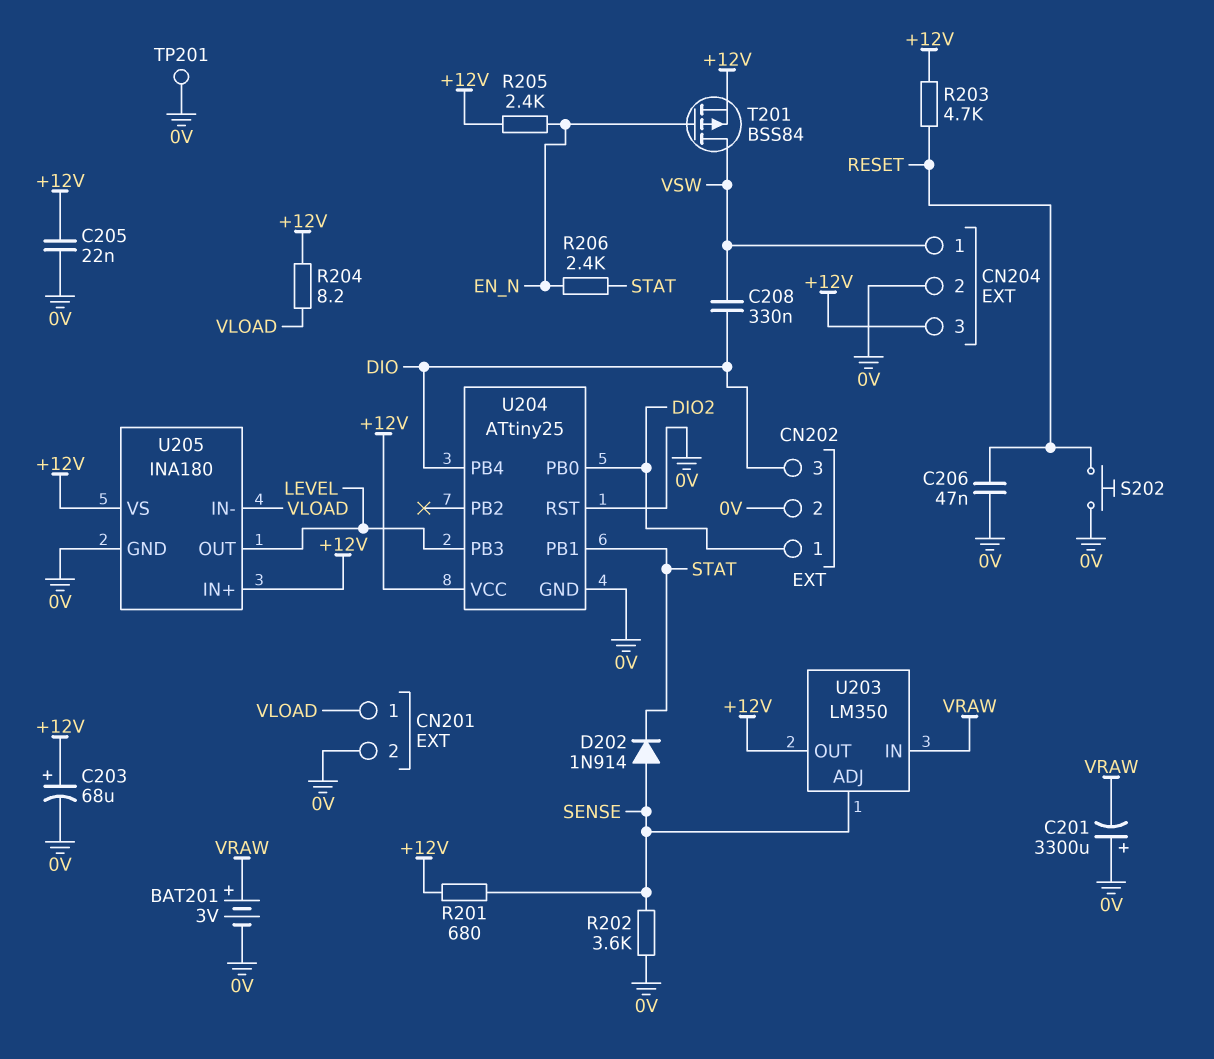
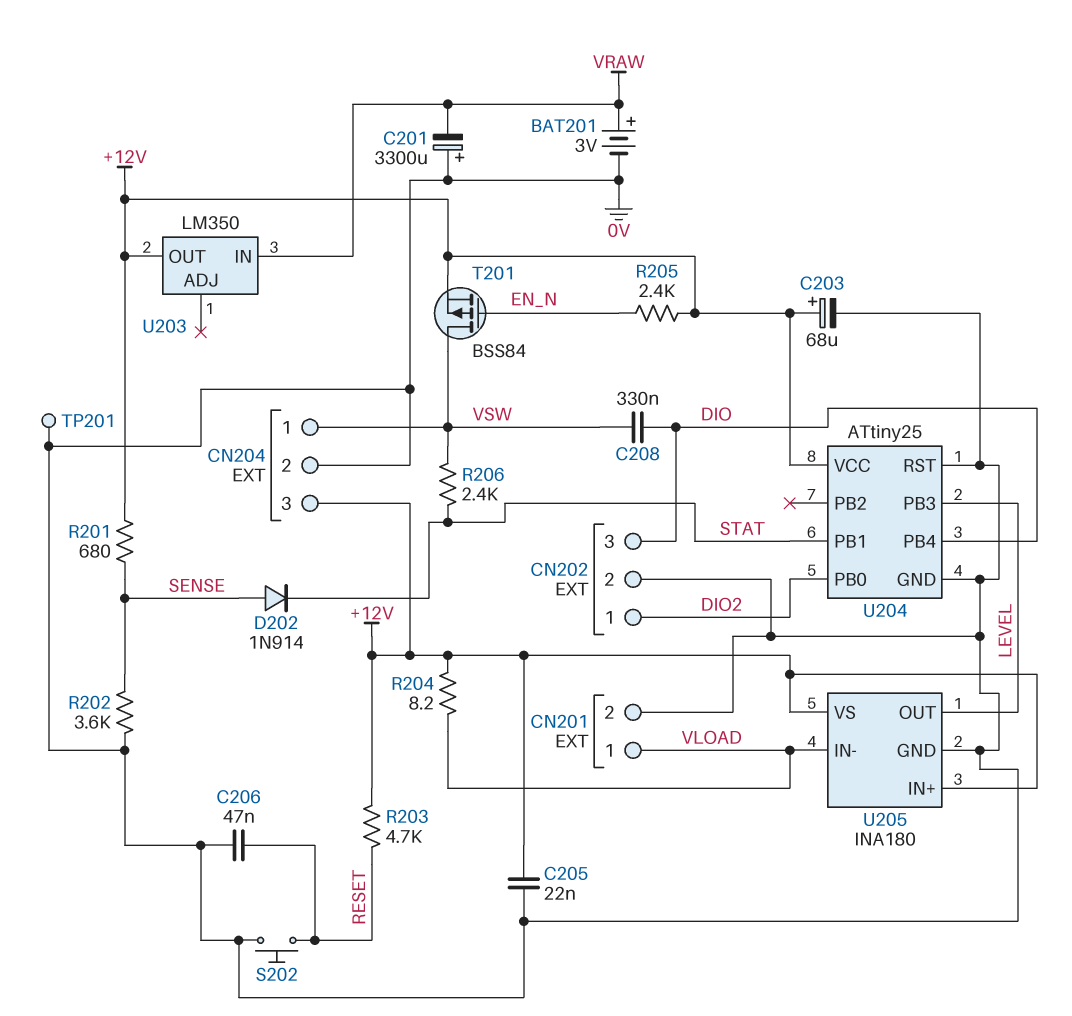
R206: 2.4k (EN_N, STAT) -> 2.4k (STAT, VSW)
U203 pin ADJ: SENSE -> none

